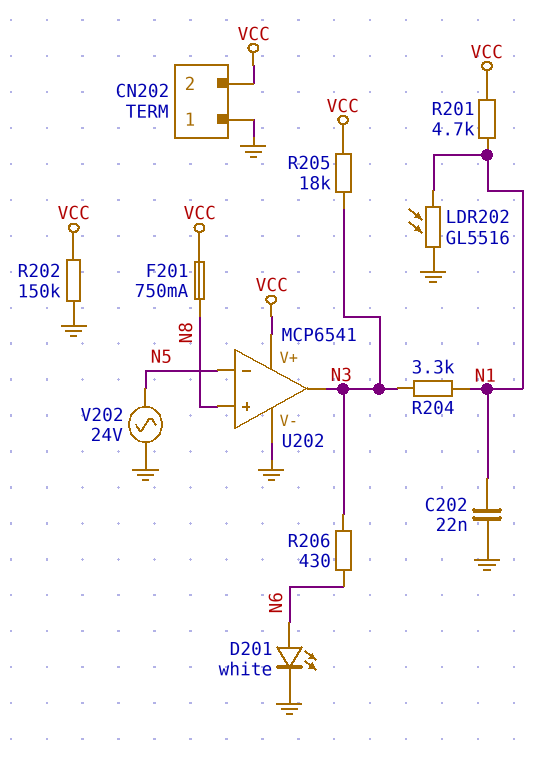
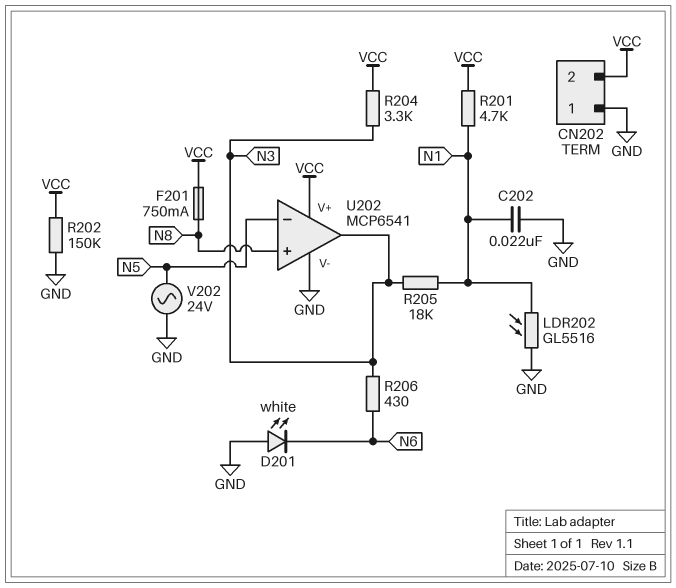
D201: LED white (A N6, K GND) -> LED white (A GND, K N6)
R204: 3.3k (N1, N3) -> 3.3k (N3, VCC)
R205: 18k (N3, VCC) -> 18k (N1, N3)

